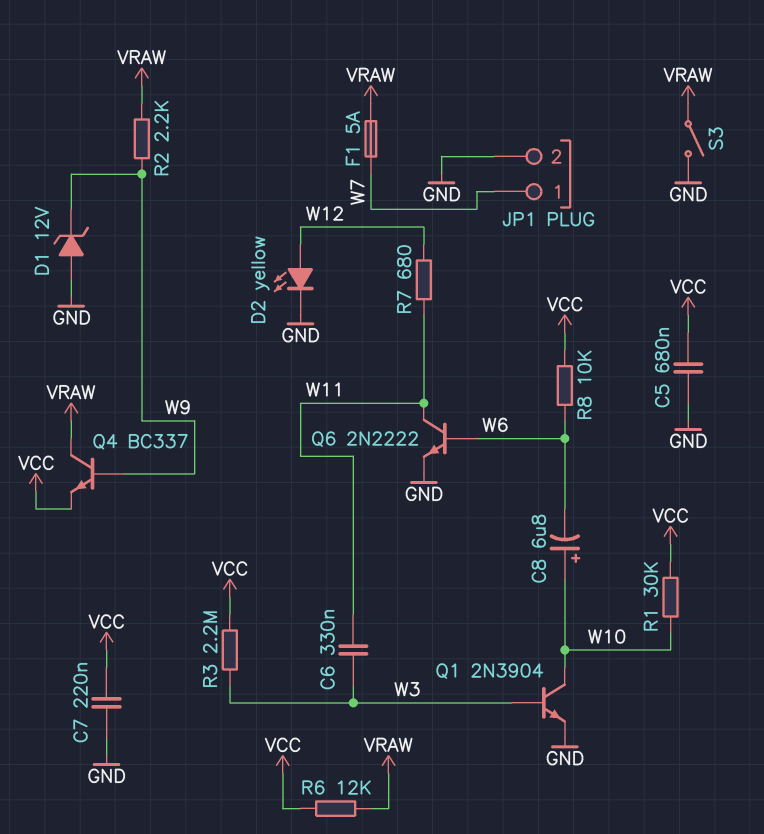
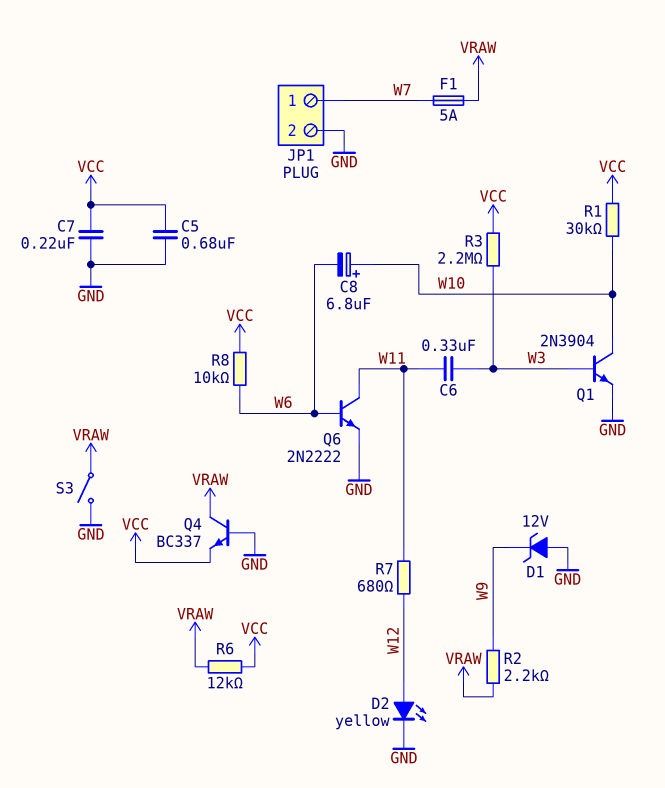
Q4: NPN BC337 (B W9, C VRAW, E VCC) -> NPN BC337 (B GND, C VRAW, E VCC)

